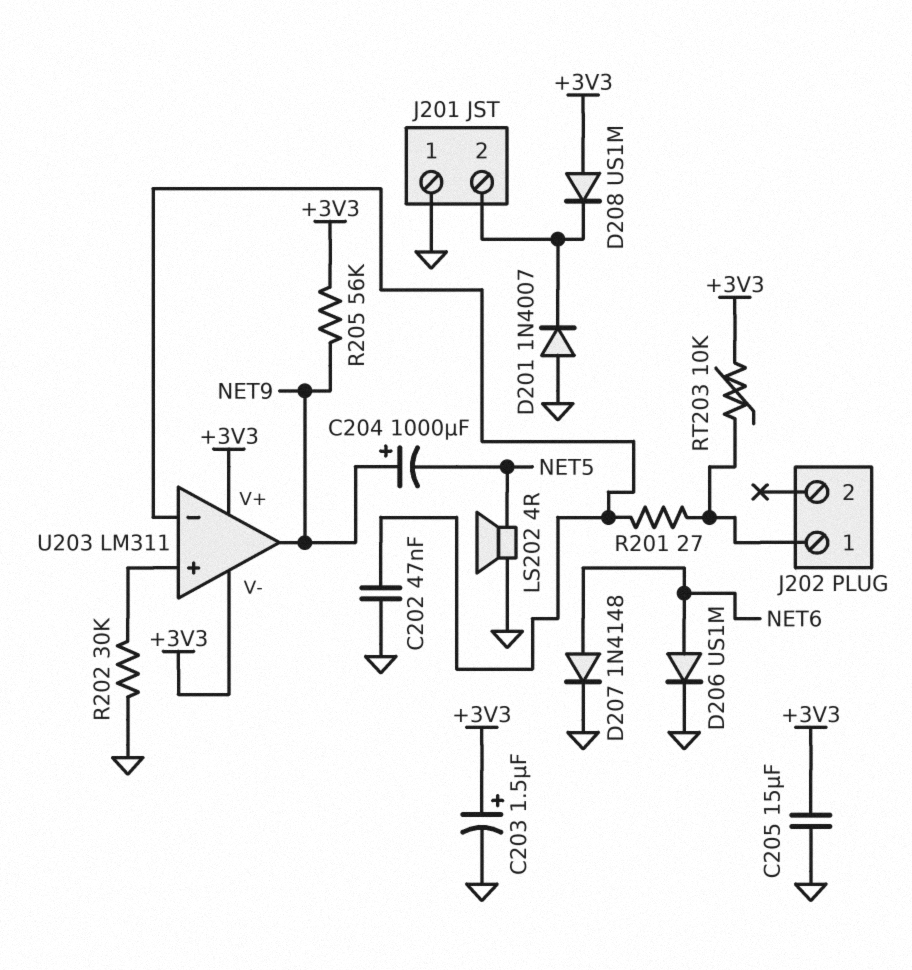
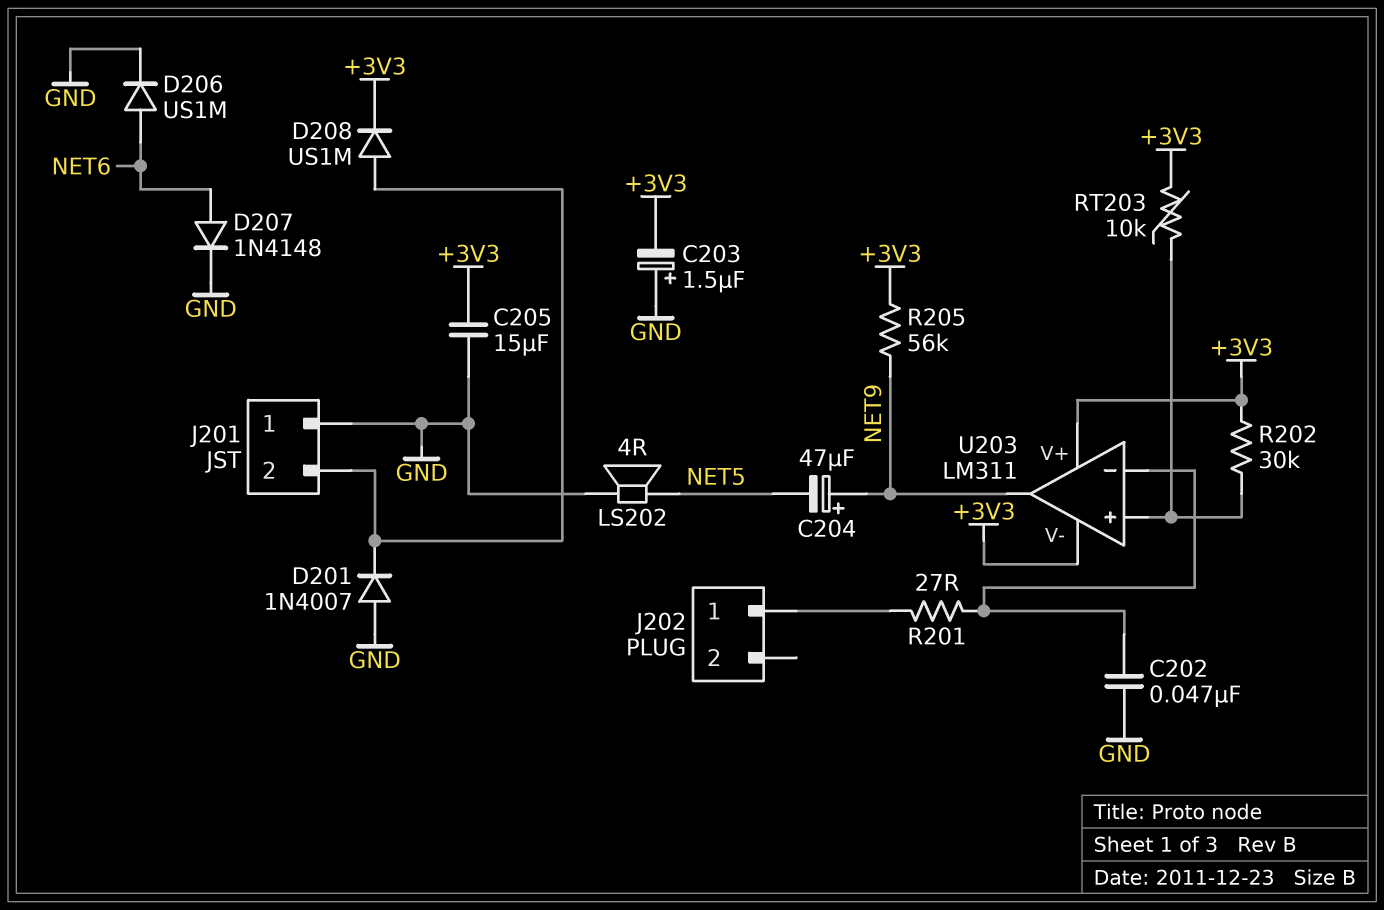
C203: 1.5uF (plus +3V3, minus GND) -> 1.5uF (plus GND, minus +3V3)
C204: 1000uF (plus NET9, minus NET5) -> 47uF (plus NET9, minus NET5)
D208: diode US1M (A +3V3, K J201/2) -> diode US1M (A J201/2, K +3V3)
R202: 30k (GND, U203/in+) -> 30k (+3V3, U203/in+)
RT203: 10k (+3V3, J202/1) -> 10k (+3V3, U203/in+)

